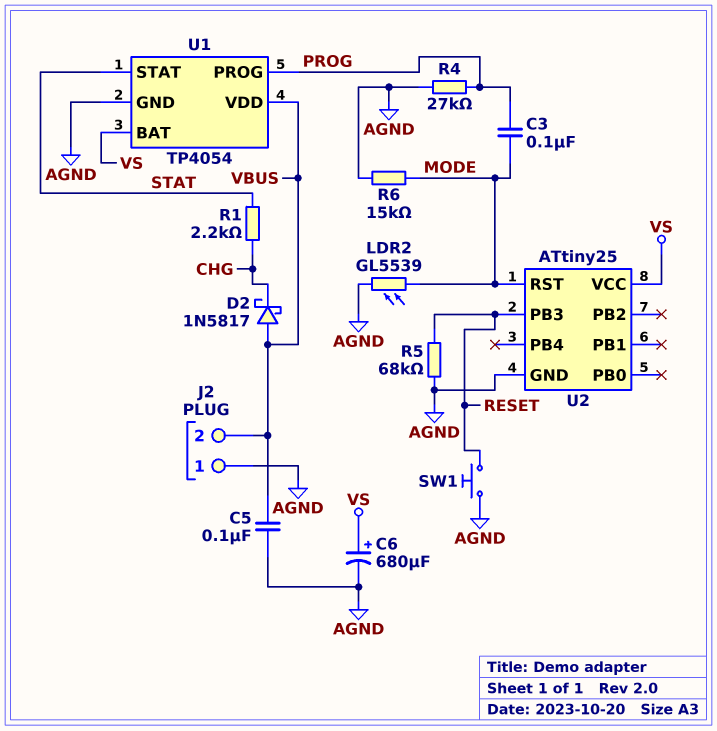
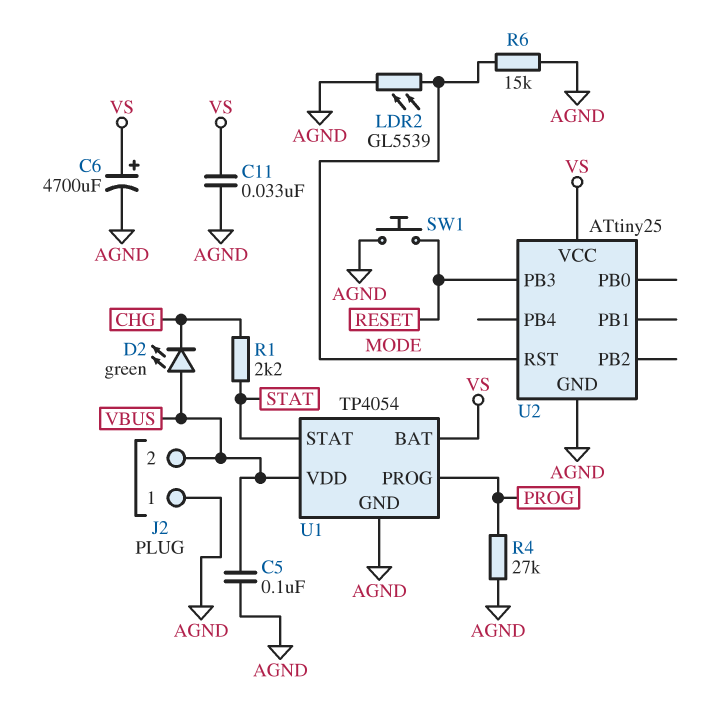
C3: 100nF (MODE, PROG) -> none
C6: 680uF (plus VS, minus AGND) -> 4700uF (plus VS, minus AGND)
C11: none -> 33nF (AGND, VS)
D2: schottky 1N5817 (A VBUS, K CHG) -> LED green (A VBUS, K CHG)
R5: 68k (AGND, RESET) -> none

